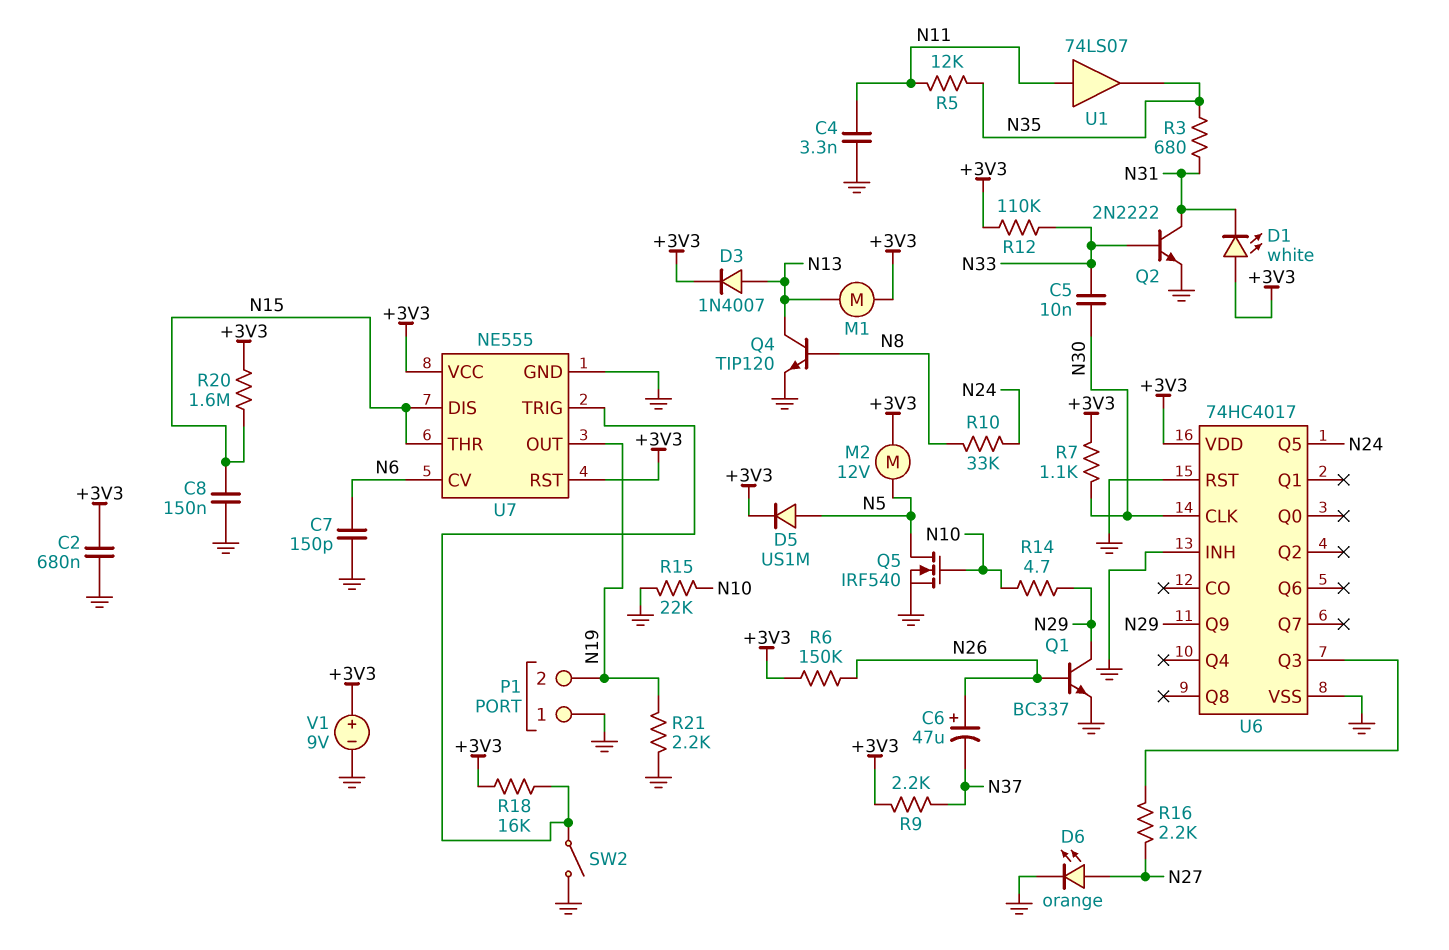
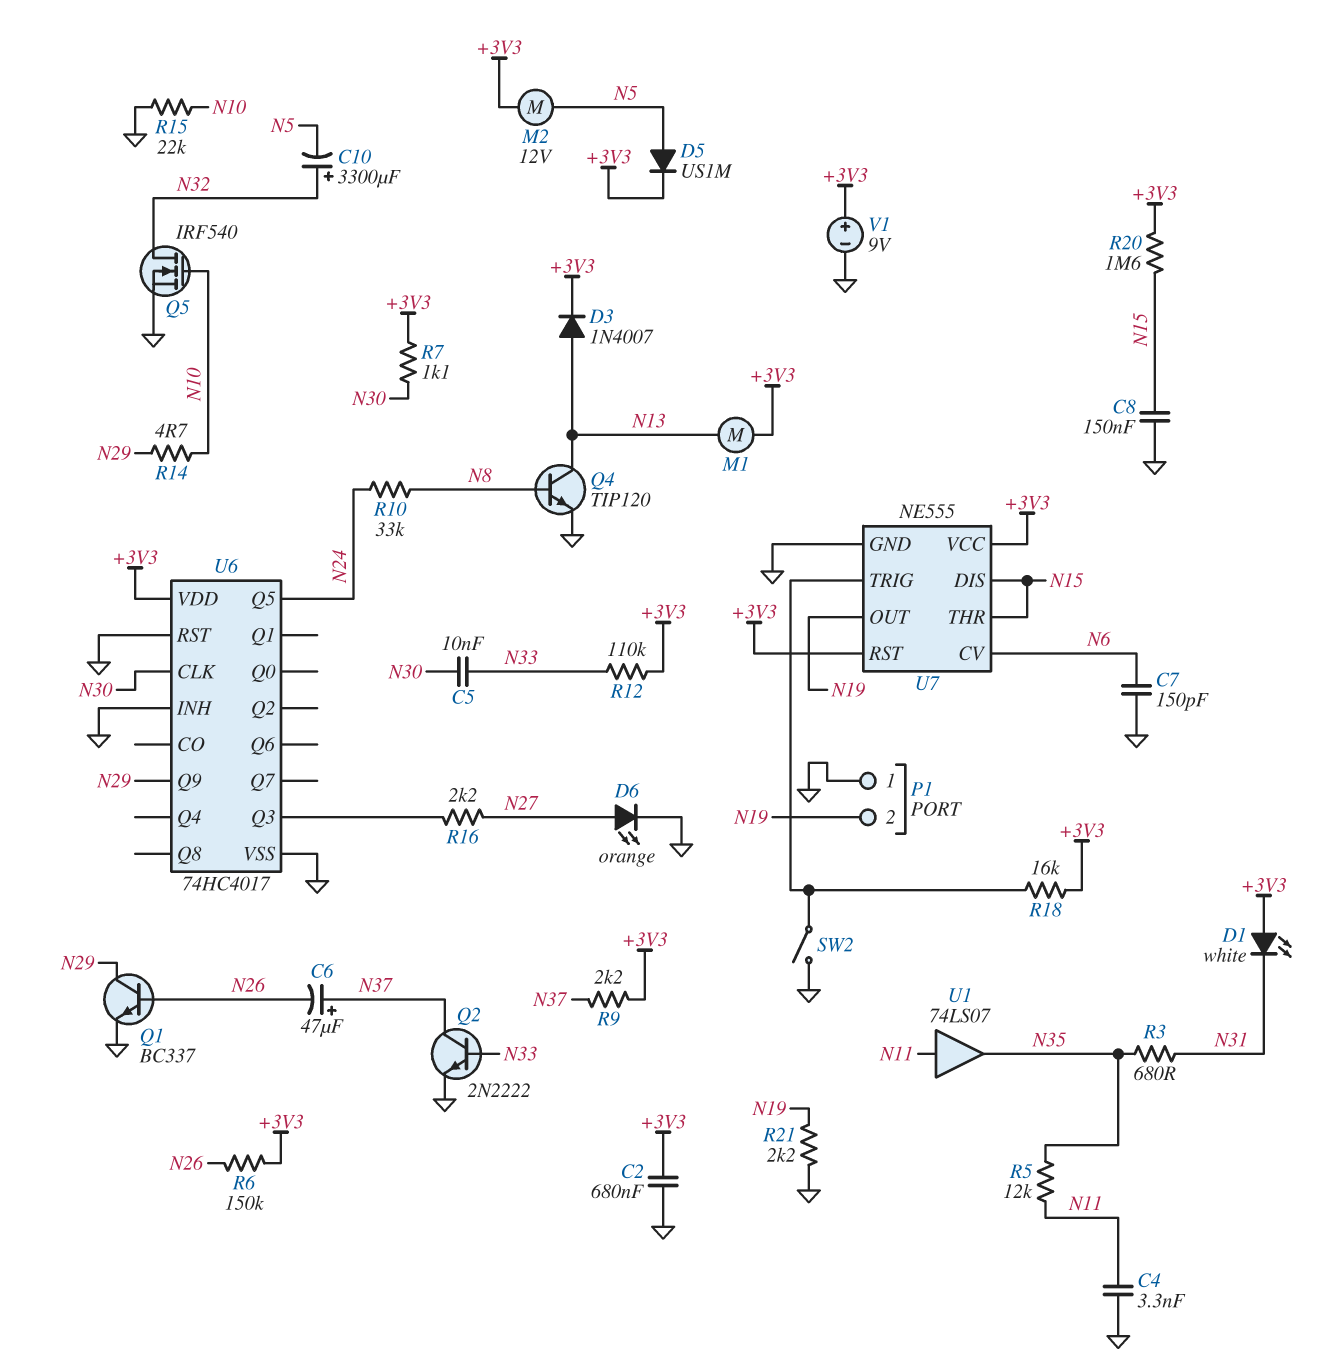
C6: 47uF (plus N26, minus N37) -> 47uF (plus N37, minus N26)
C10: none -> 3300uF (plus N32, minus N5)
Q2: NPN 2N2222 (B N33, C N31, E GND) -> NPN 2N2222 (B N33, C N37, E GND)
Q5: NMOS IRF540 (G N10, D N5, S GND) -> NMOS IRF540 (G N10, D N32, S GND)

